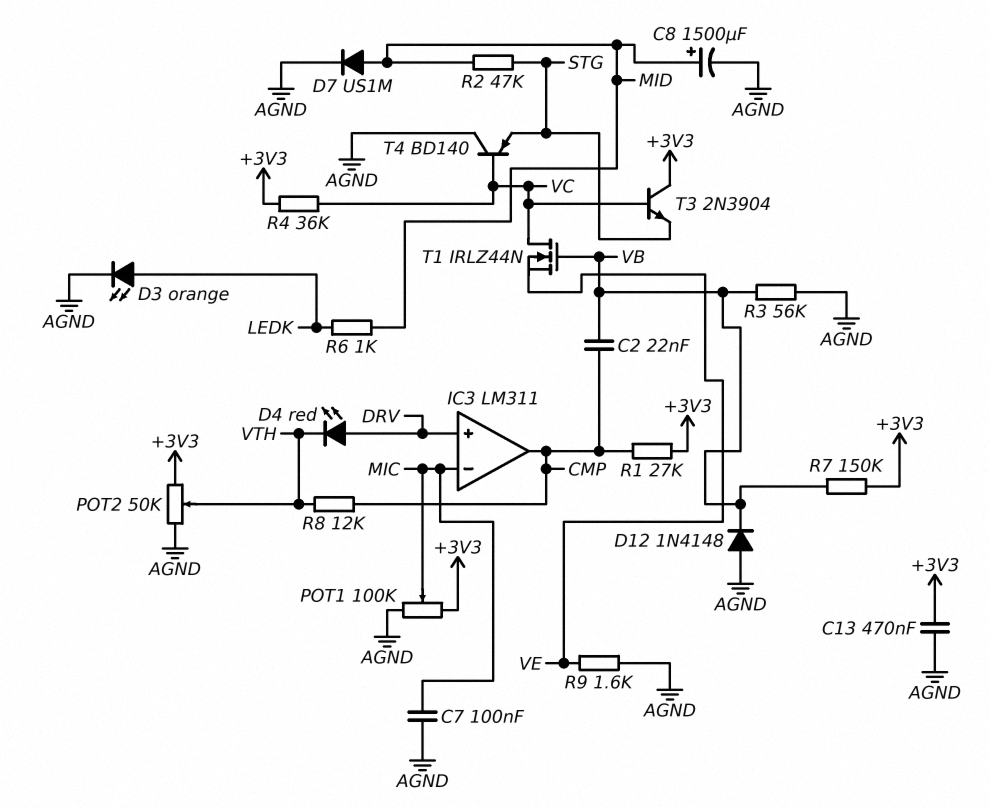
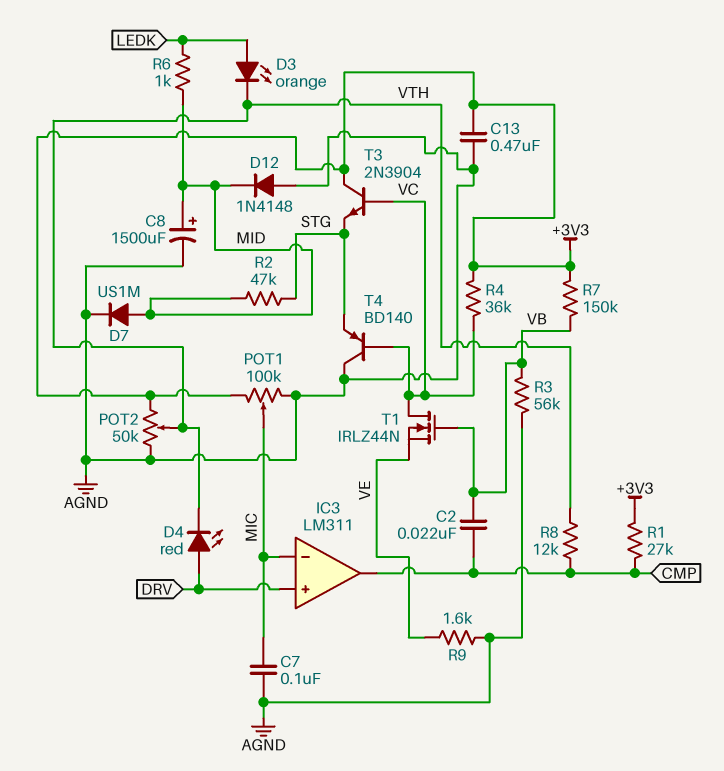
D3: LED orange (A LEDK, K AGND) -> LED orange (A LEDK, K VTH)
D12: diode 1N4148 (A AGND, K VB) -> diode 1N4148 (A AGND, K MID)

